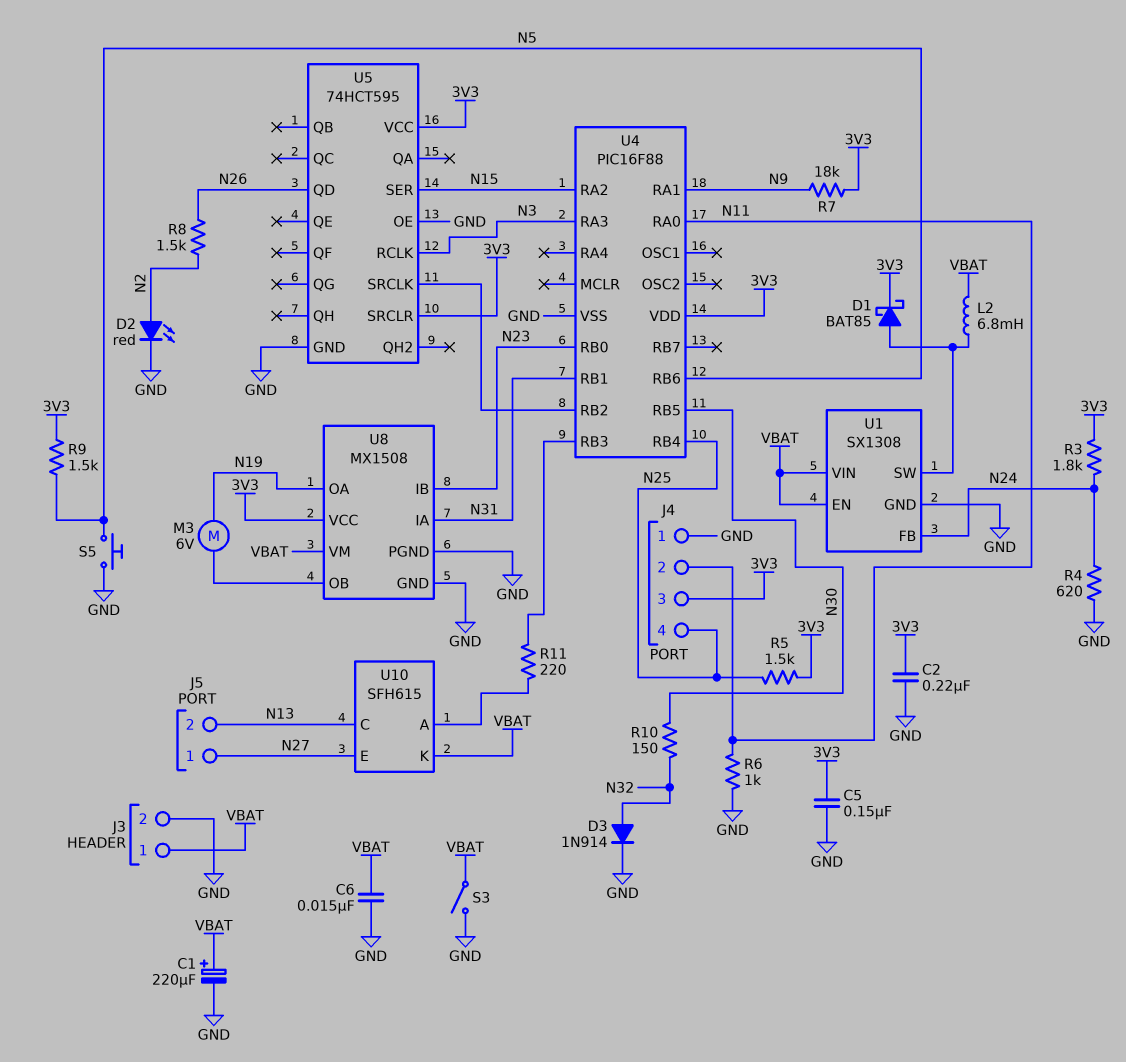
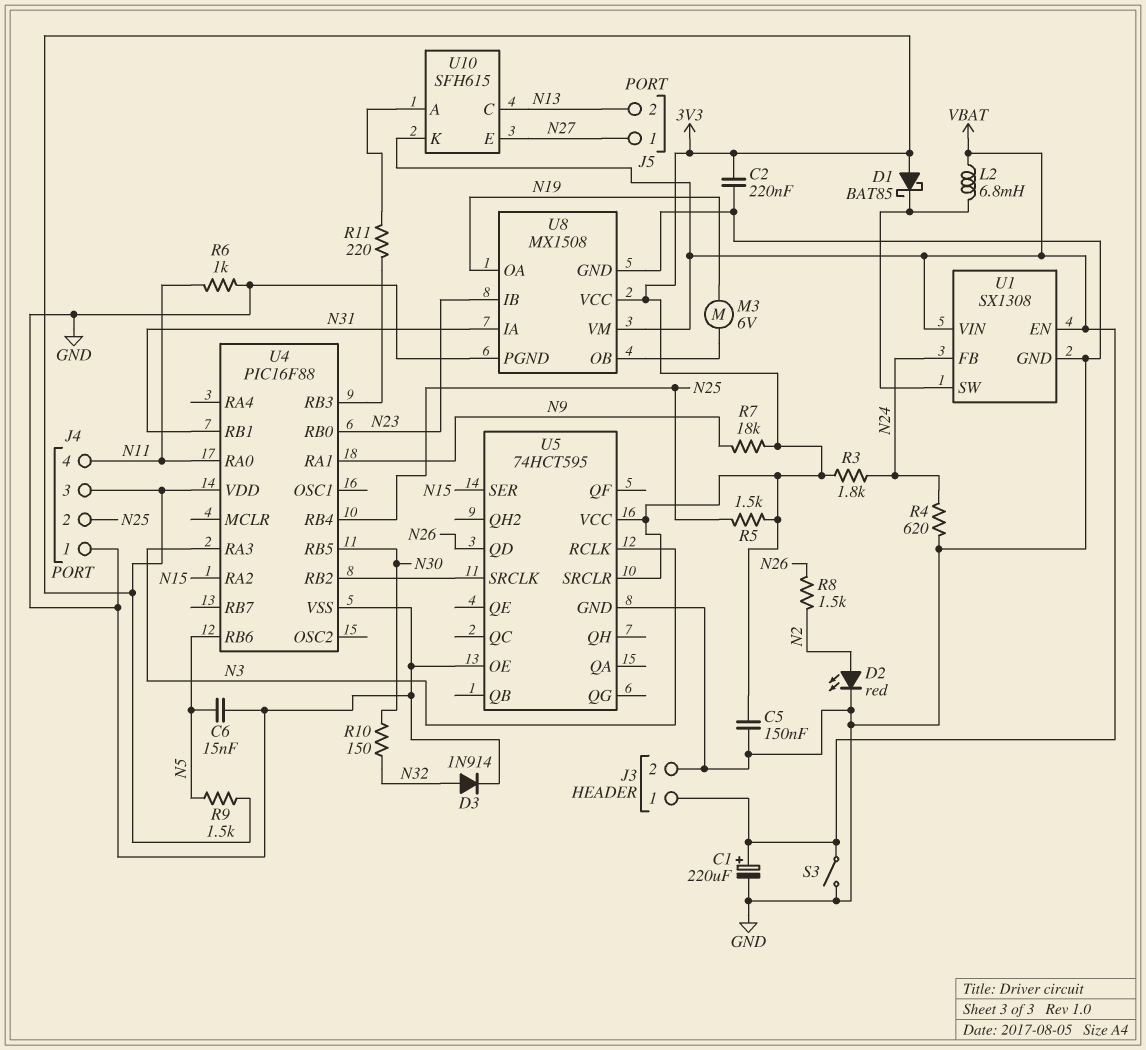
C6: 15nF (GND, VBAT) -> 15nF (GND, N5)
D1: schottky BAT85 (A U1/SW, K 3V3) -> schottky BAT85 (A 3V3, K U1/SW)
J4 pin 2: N11 -> N25
J4 pin 4: N25 -> N11
S5: button (GND, N5) -> none

